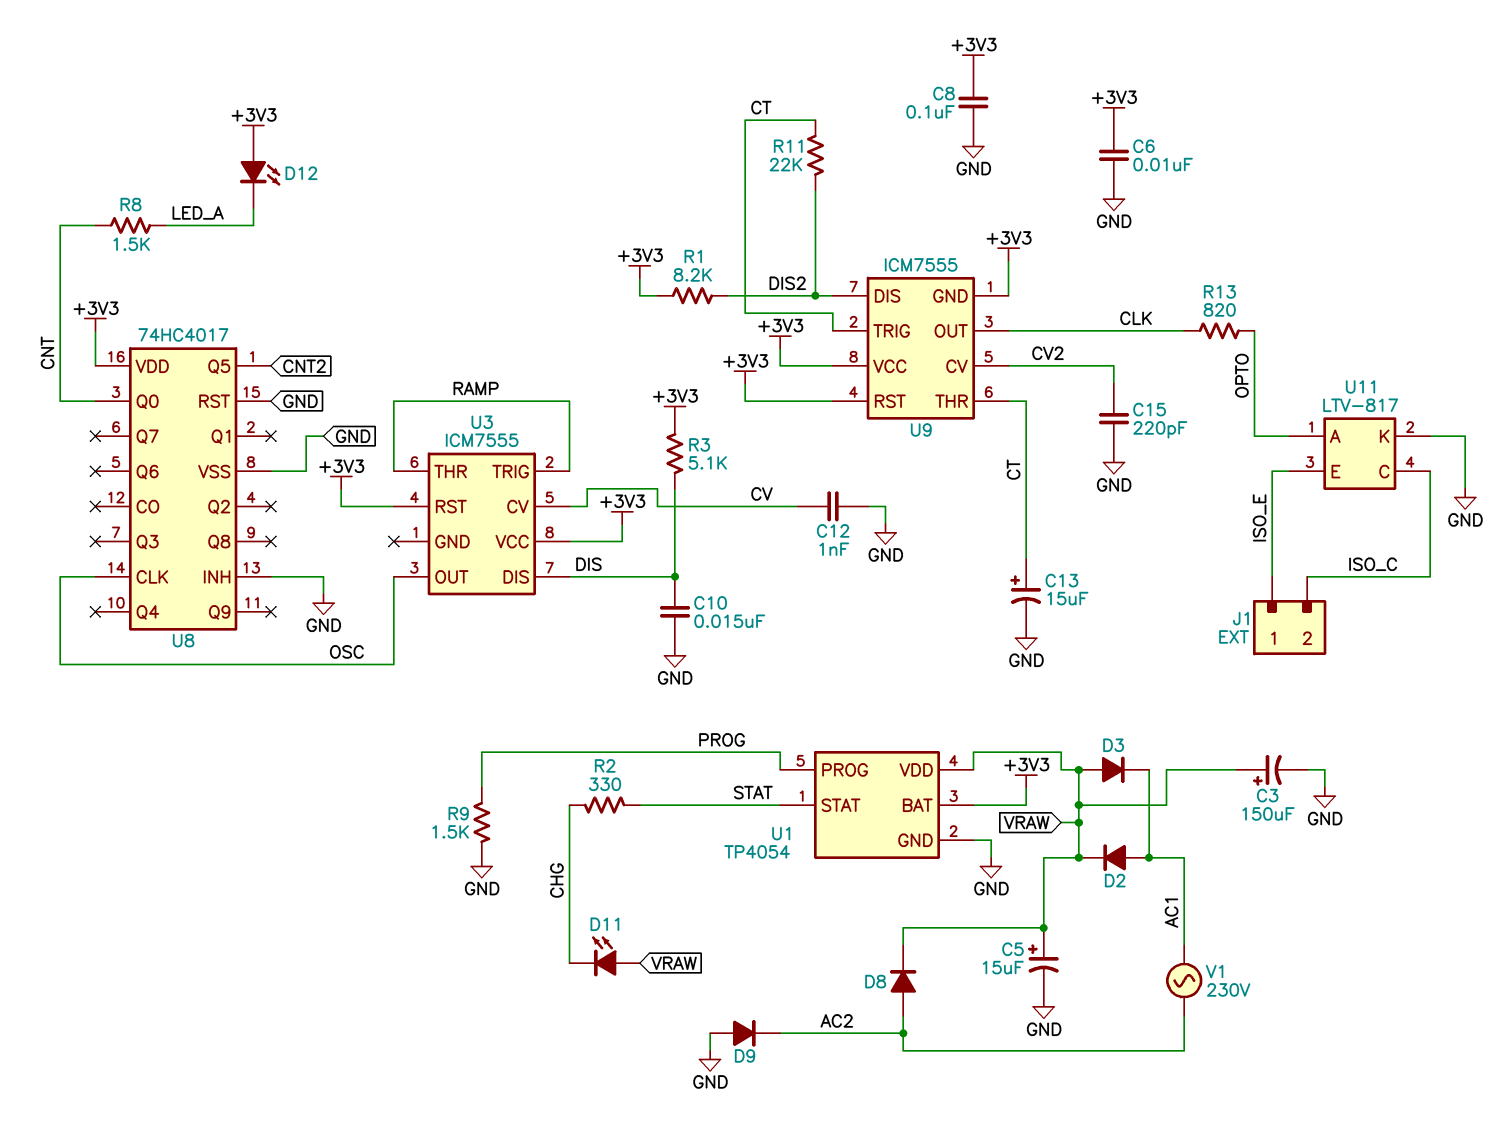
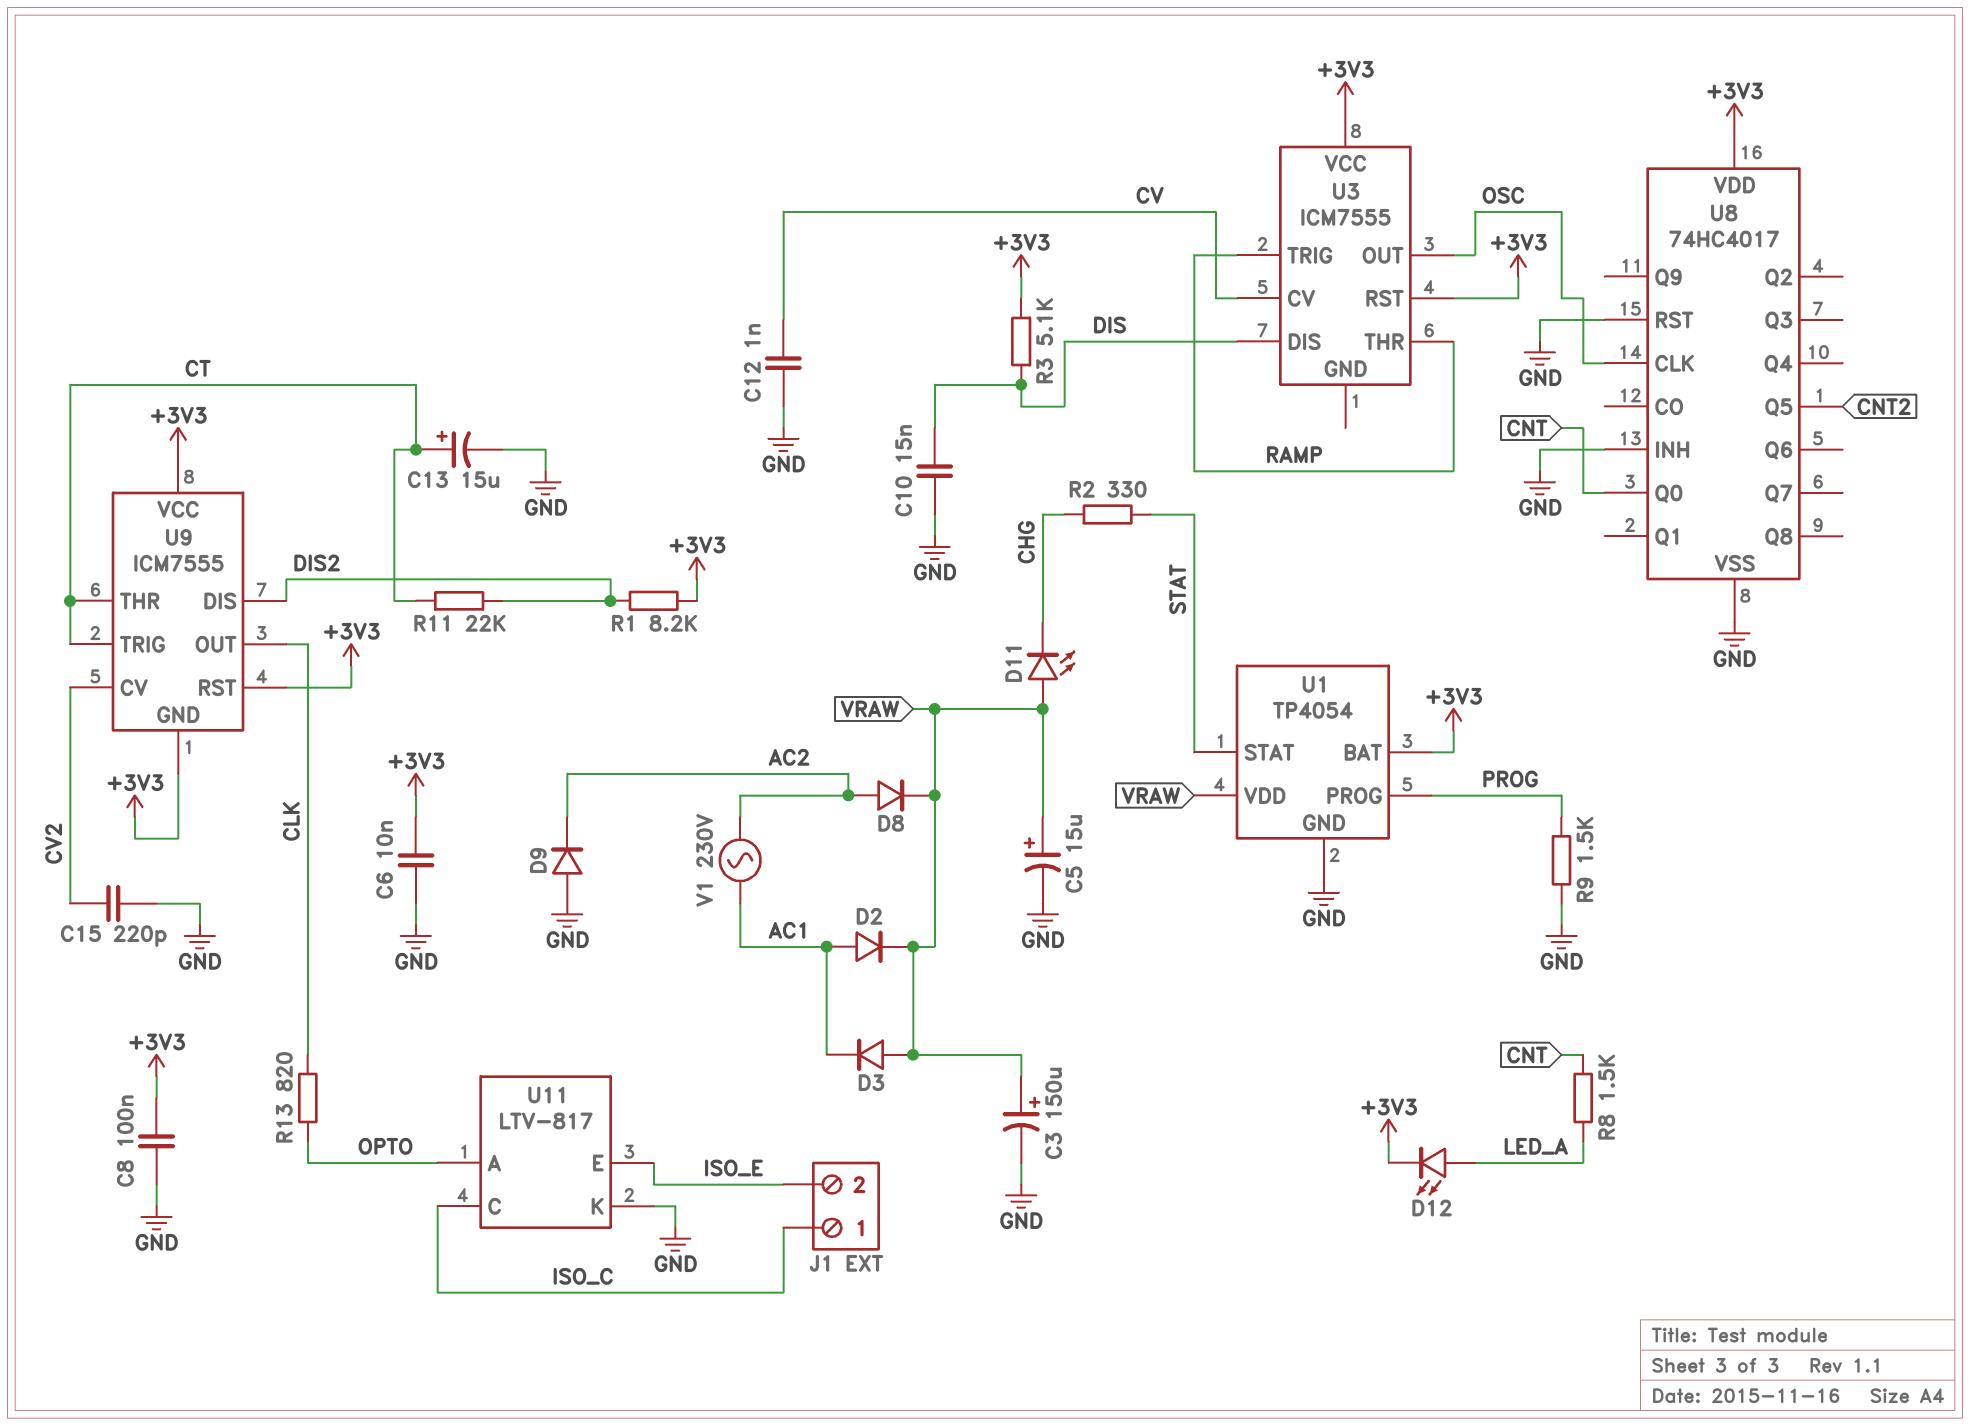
D12: LED (A +3V3, K LED_A) -> LED (A LED_A, K +3V3)
J1 pin 1: ISO_E -> ISO_C
J1 pin 2: ISO_C -> ISO_E

